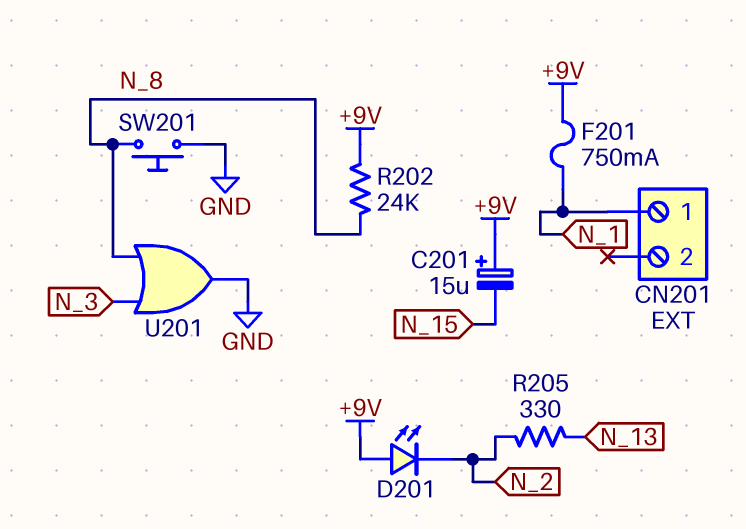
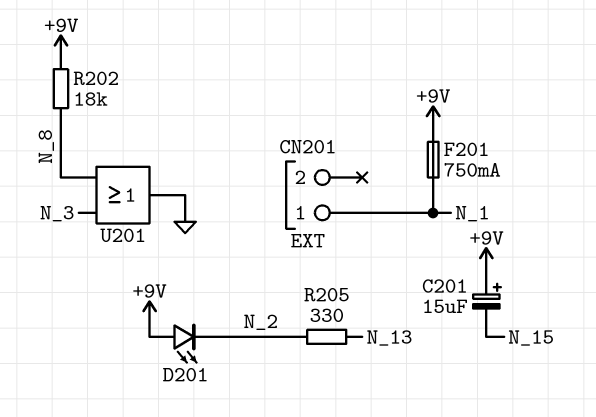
R202: 24k (+9V, N_8) -> 18k (+9V, N_8)
SW201: button (GND, N_8) -> none

